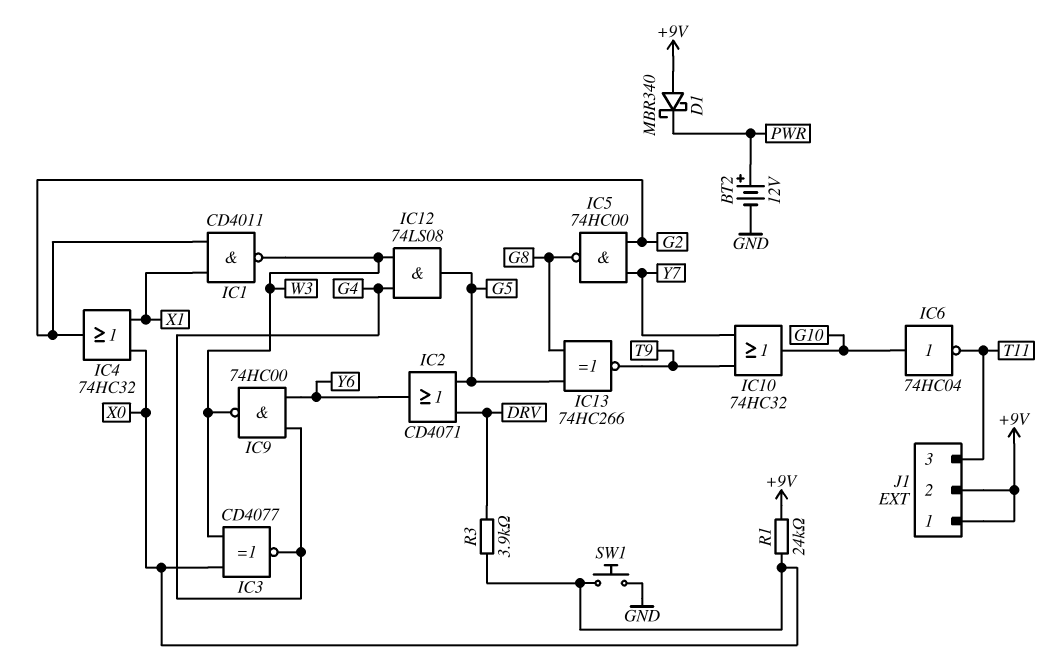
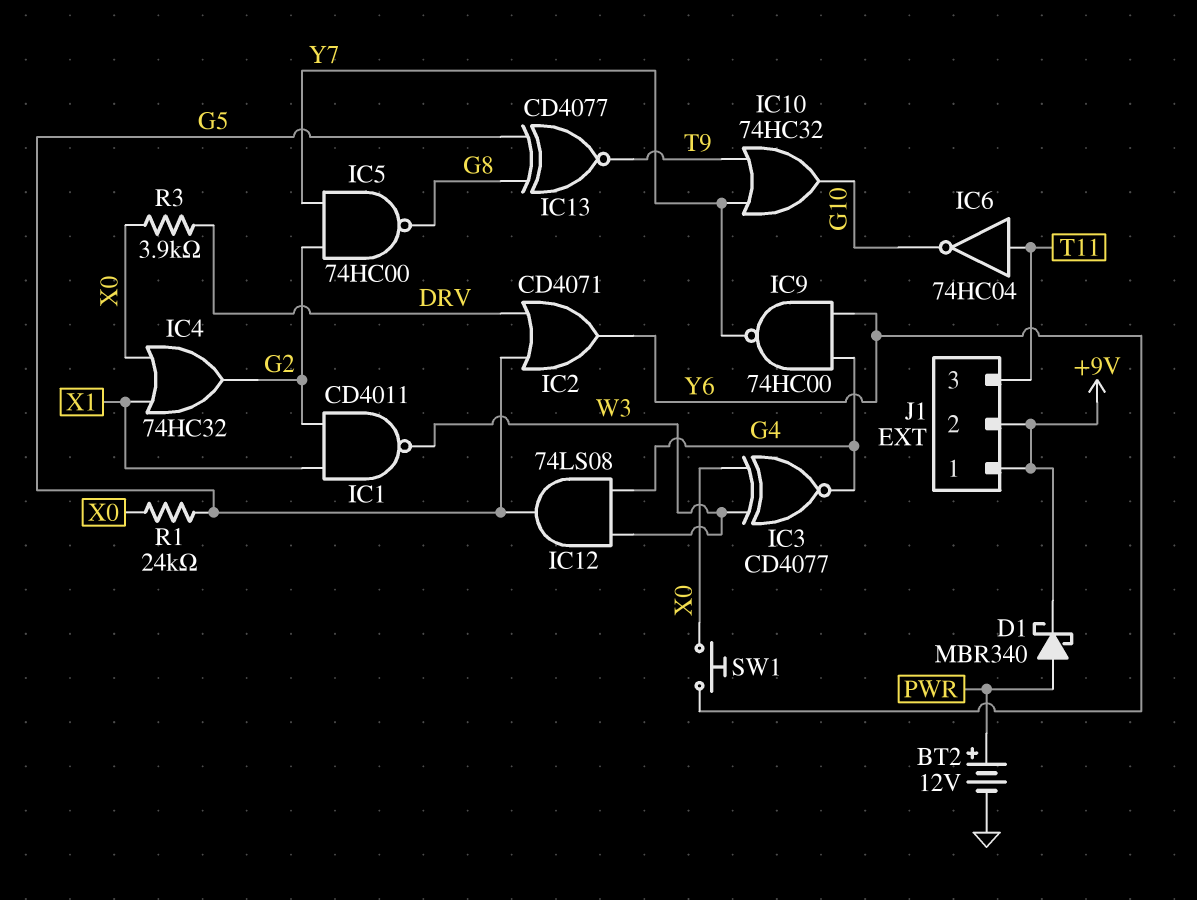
D1: schottky MBR340 (A +9V, K PWR) -> schottky MBR340 (A PWR, K +9V)
IC6: NOT 74HC04 (in G10, out T11) -> NOT 74HC04 (in T11, out G10)
IC9: NAND 74HC00 (in G4, in Y6, out W3) -> NAND 74HC00 (in G4, in Y6, out Y7)
IC13: XNOR 74HC266 (in G5, in G8, out T9) -> XNOR CD4077 (in G5, in G8, out T9)
R1: 24k (+9V, X0) -> 24k (G5, X0)
SW1: button (GND, X0) -> button (X0, Y6)

